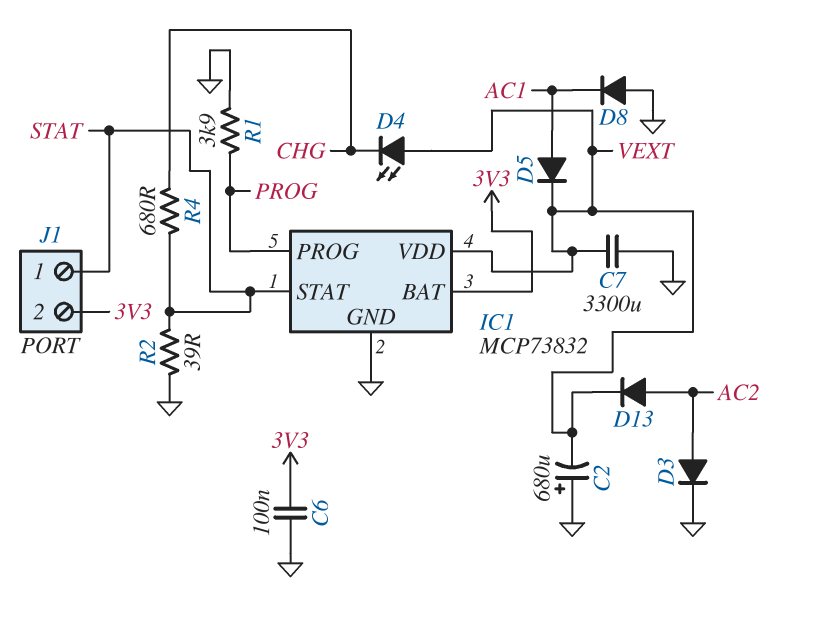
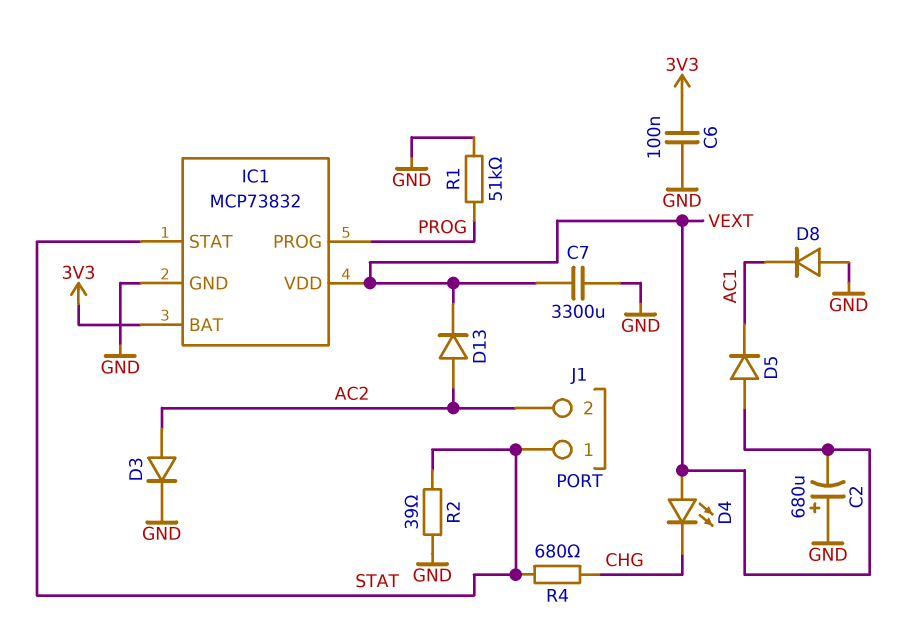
D5: diode (A AC1, K VEXT) -> diode (A VEXT, K AC1)
J1 pin 2: 3V3 -> AC2
R1: 3.9k (GND, PROG) -> 51k (GND, PROG)

